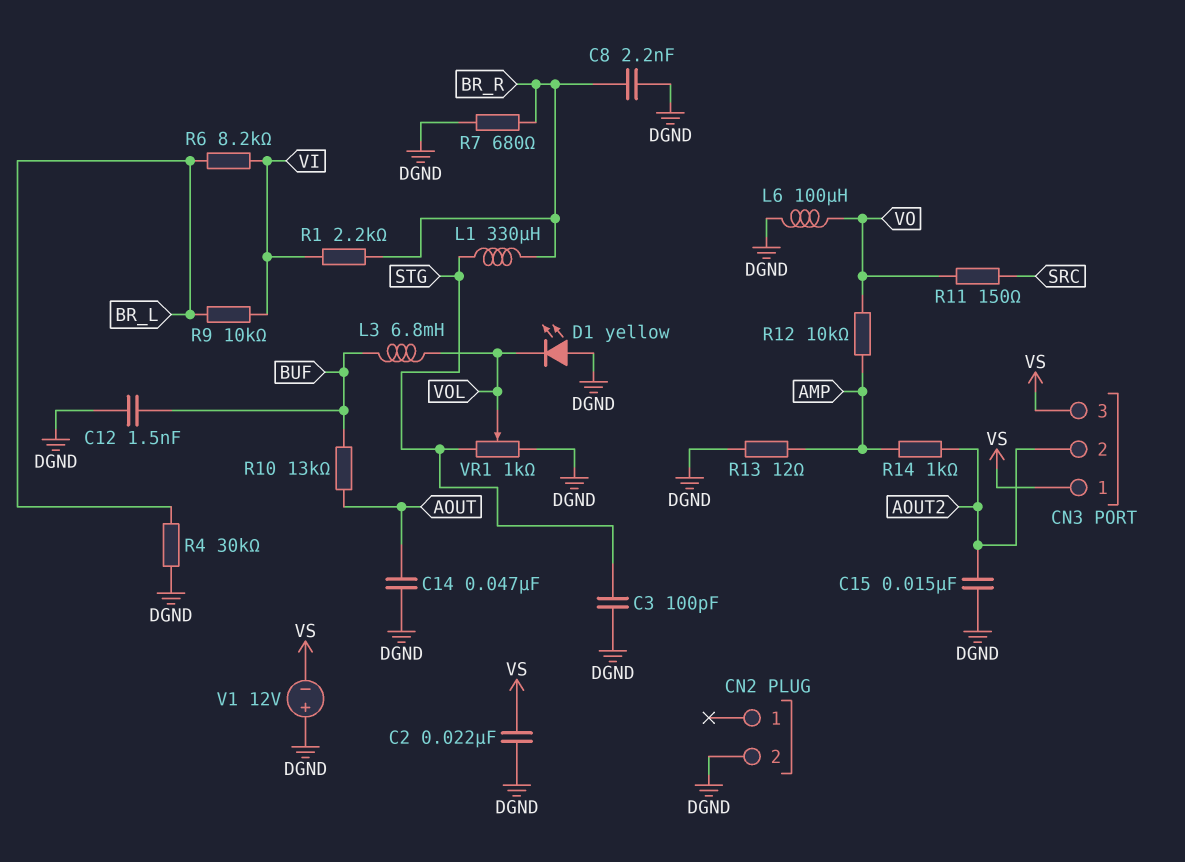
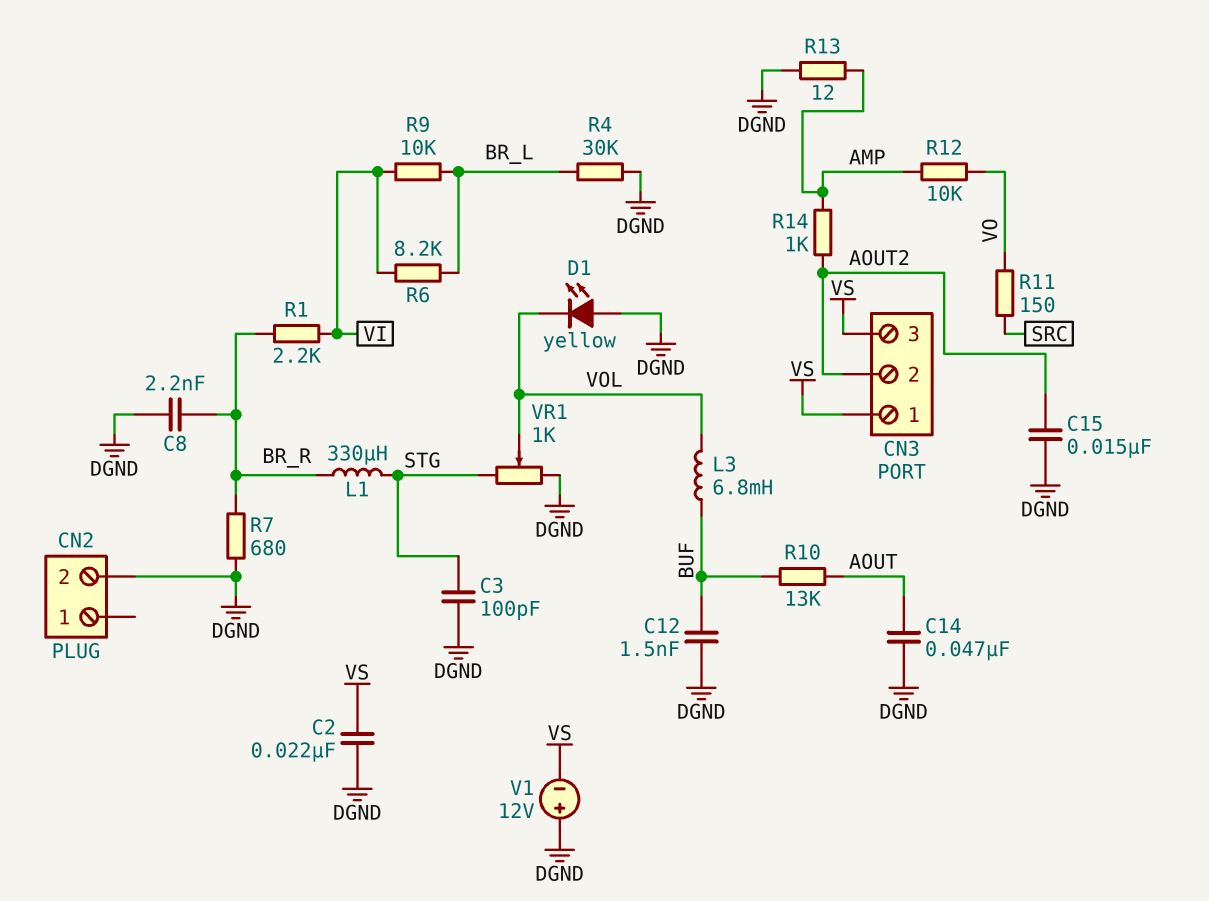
L6: 100uH (DGND, VO) -> none

